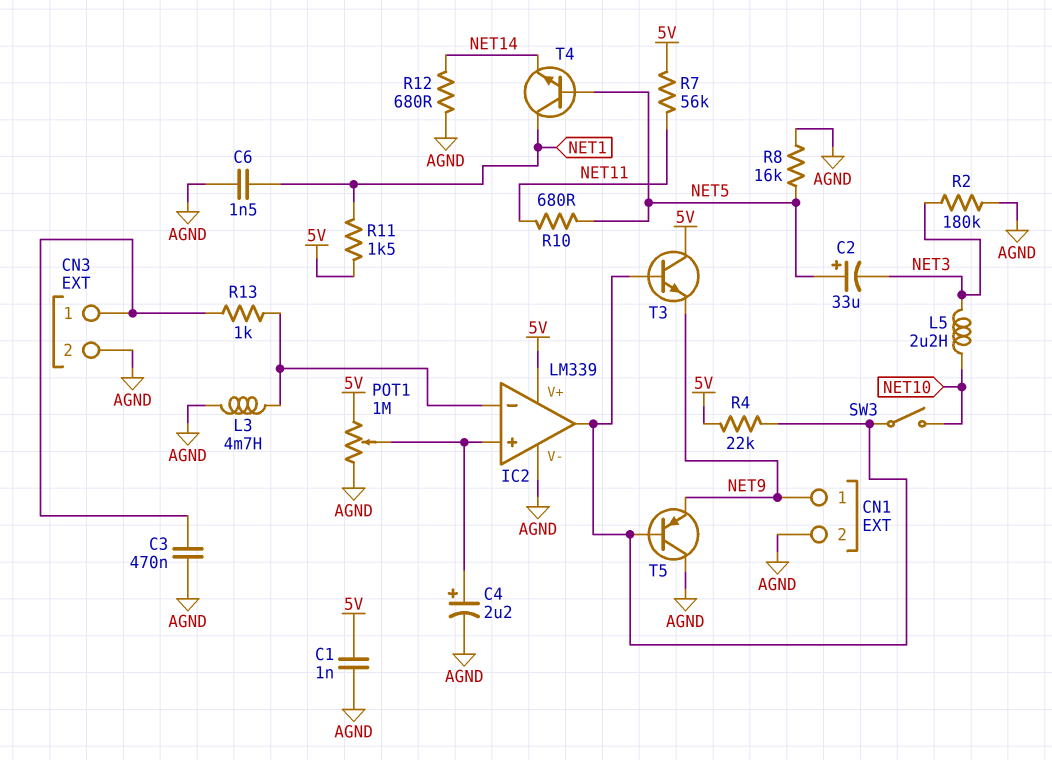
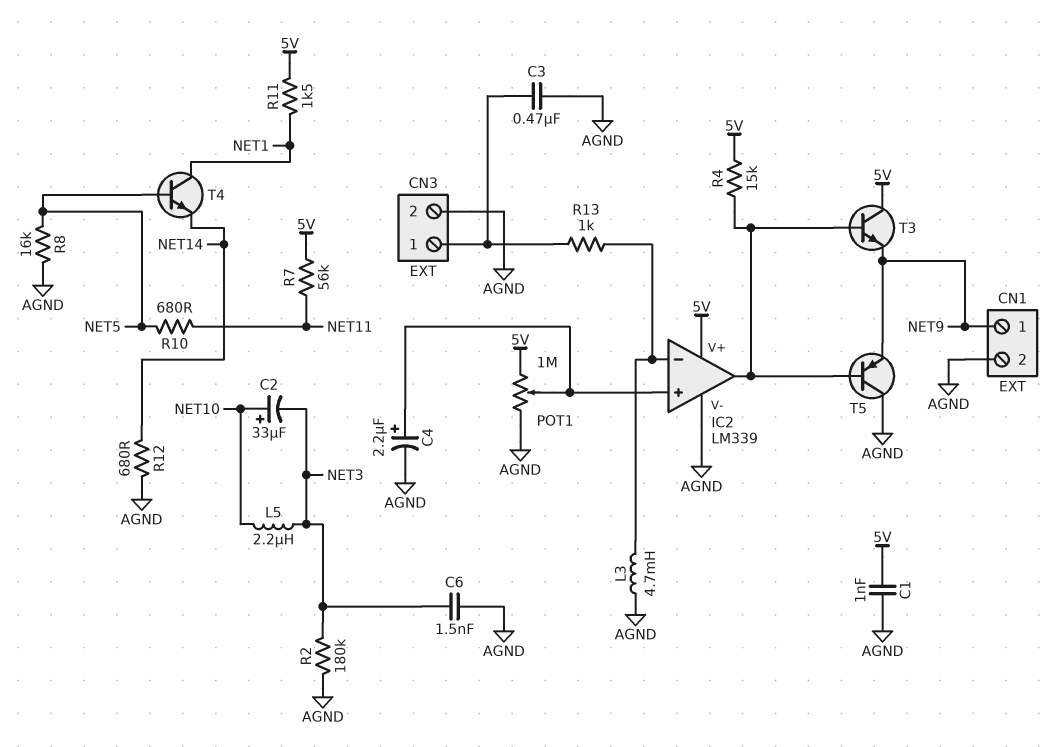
C2: 33uF (plus NET5, minus NET3) -> 33uF (plus NET10, minus NET3)
C6: 1.5nF (AGND, NET1) -> 1.5nF (AGND, NET3)
R4: 22k (5V, IC2/out) -> 15k (5V, IC2/out)
SW3: switch (IC2/out, NET10) -> none

